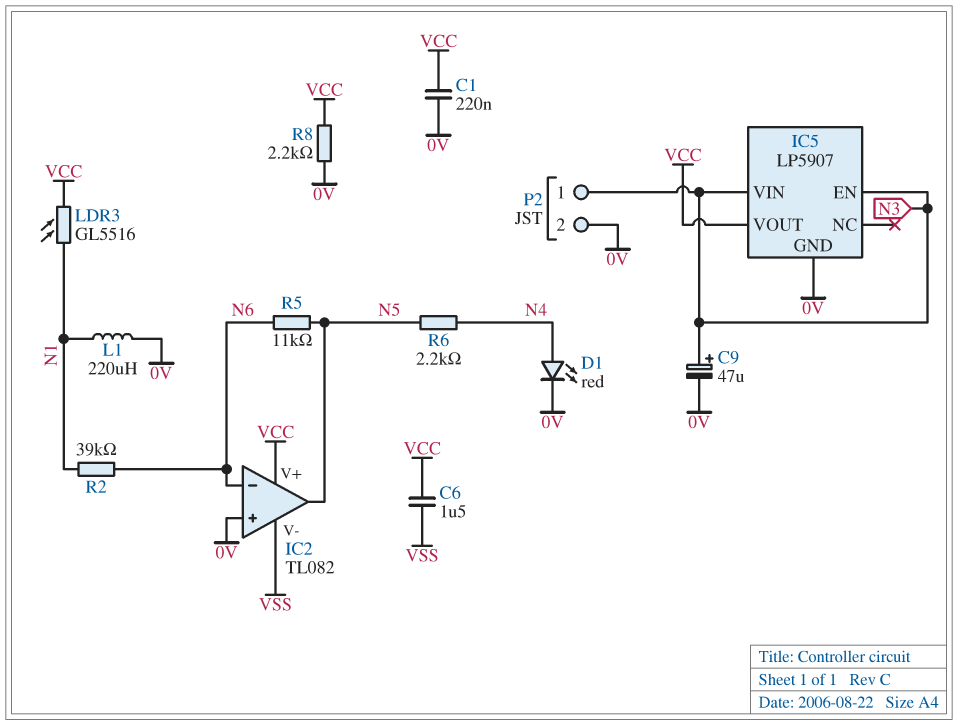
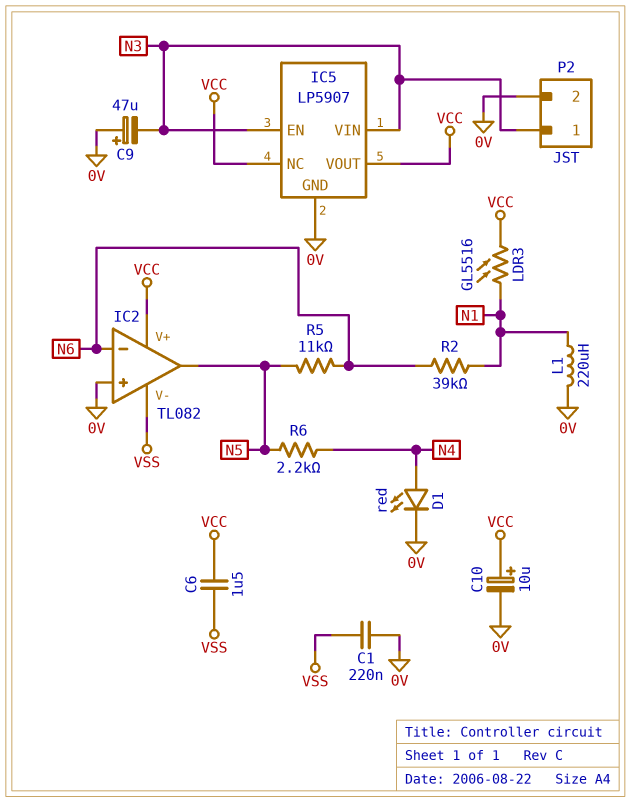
C1: 220nF (0V, VCC) -> 220nF (0V, VSS)
C9: 47uF (plus N3, minus 0V) -> 47uF (plus 0V, minus N3)
C10: none -> 10uF (plus VCC, minus 0V)
IC5 pin NC: none -> VCC
R8: 2.2k (0V, VCC) -> none

